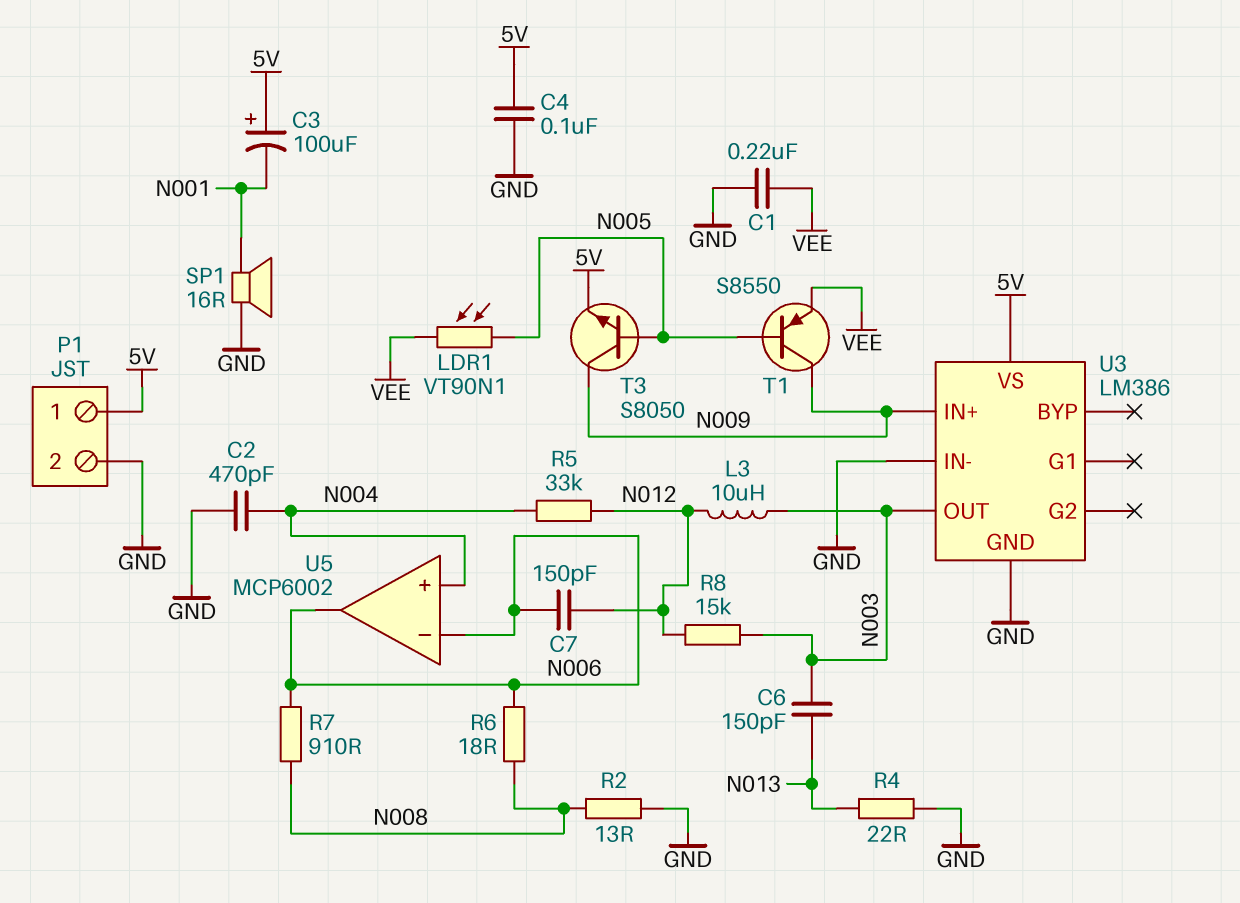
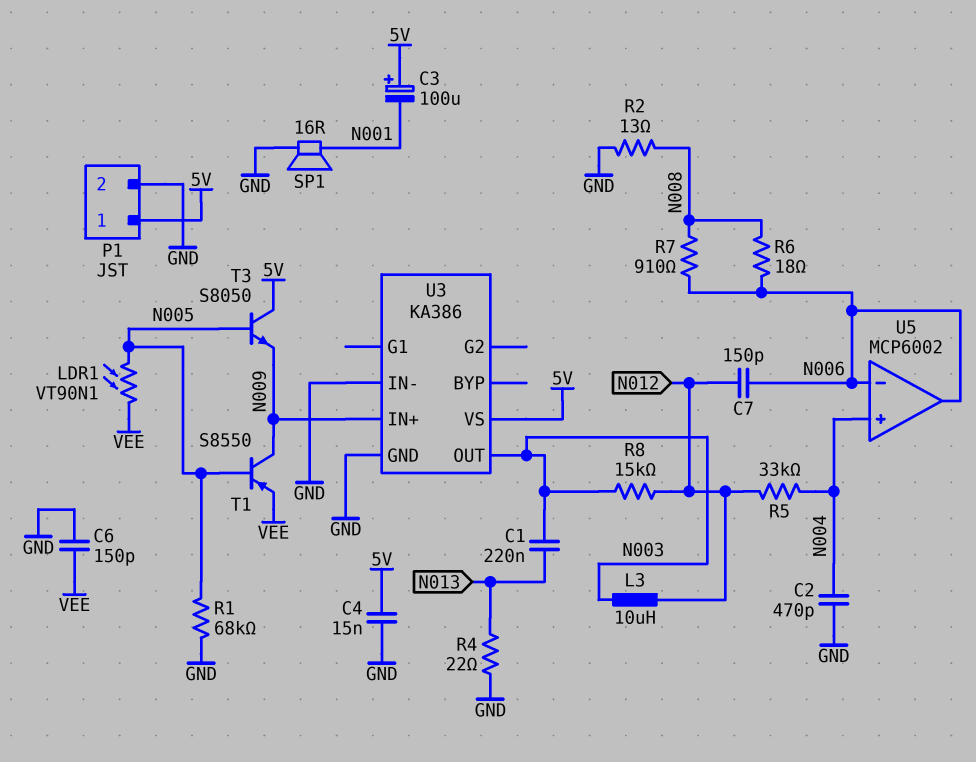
C1: 220nF (GND, VEE) -> 220nF (N003, N013)
C4: 100nF (5V, GND) -> 15nF (5V, GND)
C6: 150pF (N003, N013) -> 150pF (GND, VEE)
R1: none -> 68k (GND, N005)
T3: NPN S8050 (B N005, C N009, E 5V) -> NPN S8050 (B N005, C 5V, E N009)
U3: LM386 -> KA386

